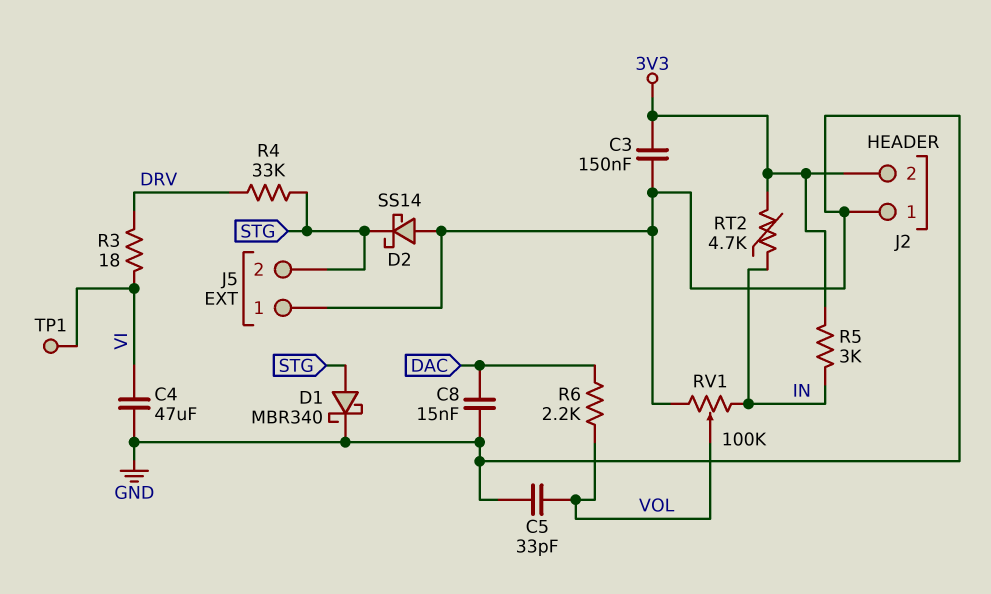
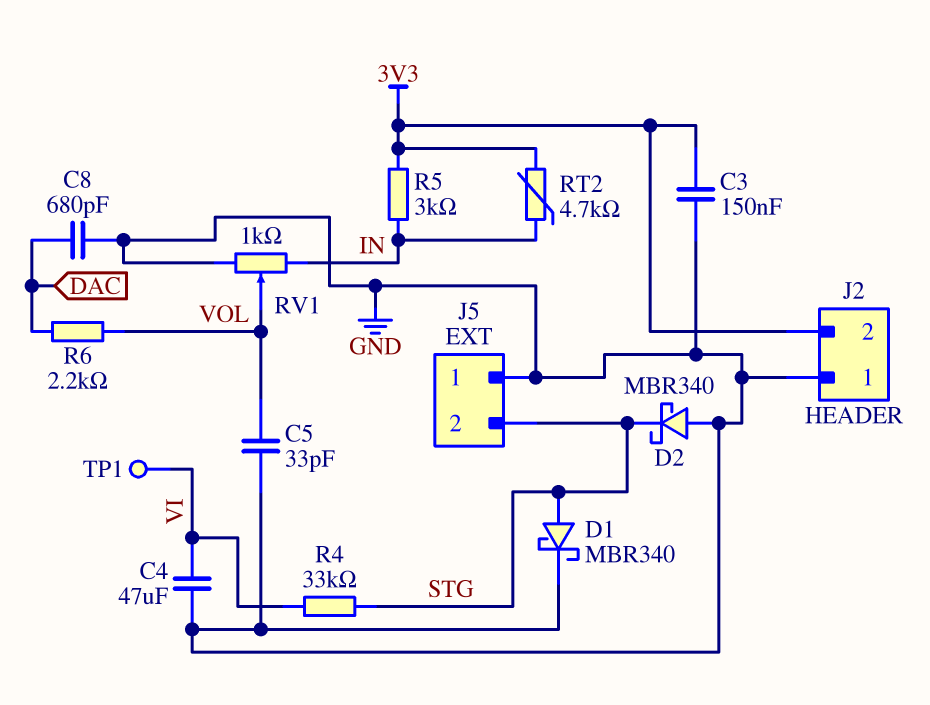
C8: 15nF (DAC, GND) -> 680pF (DAC, GND)
D2: schottky SS14 (A GND, K STG) -> schottky MBR340 (A GND, K STG)
R3: 18 (DRV, VI) -> none
R4: 33k (DRV, STG) -> 33k (STG, VI)
RV1: 100k (GND, IN, wiper VOL) -> 1k (GND, IN, wiper VOL)

